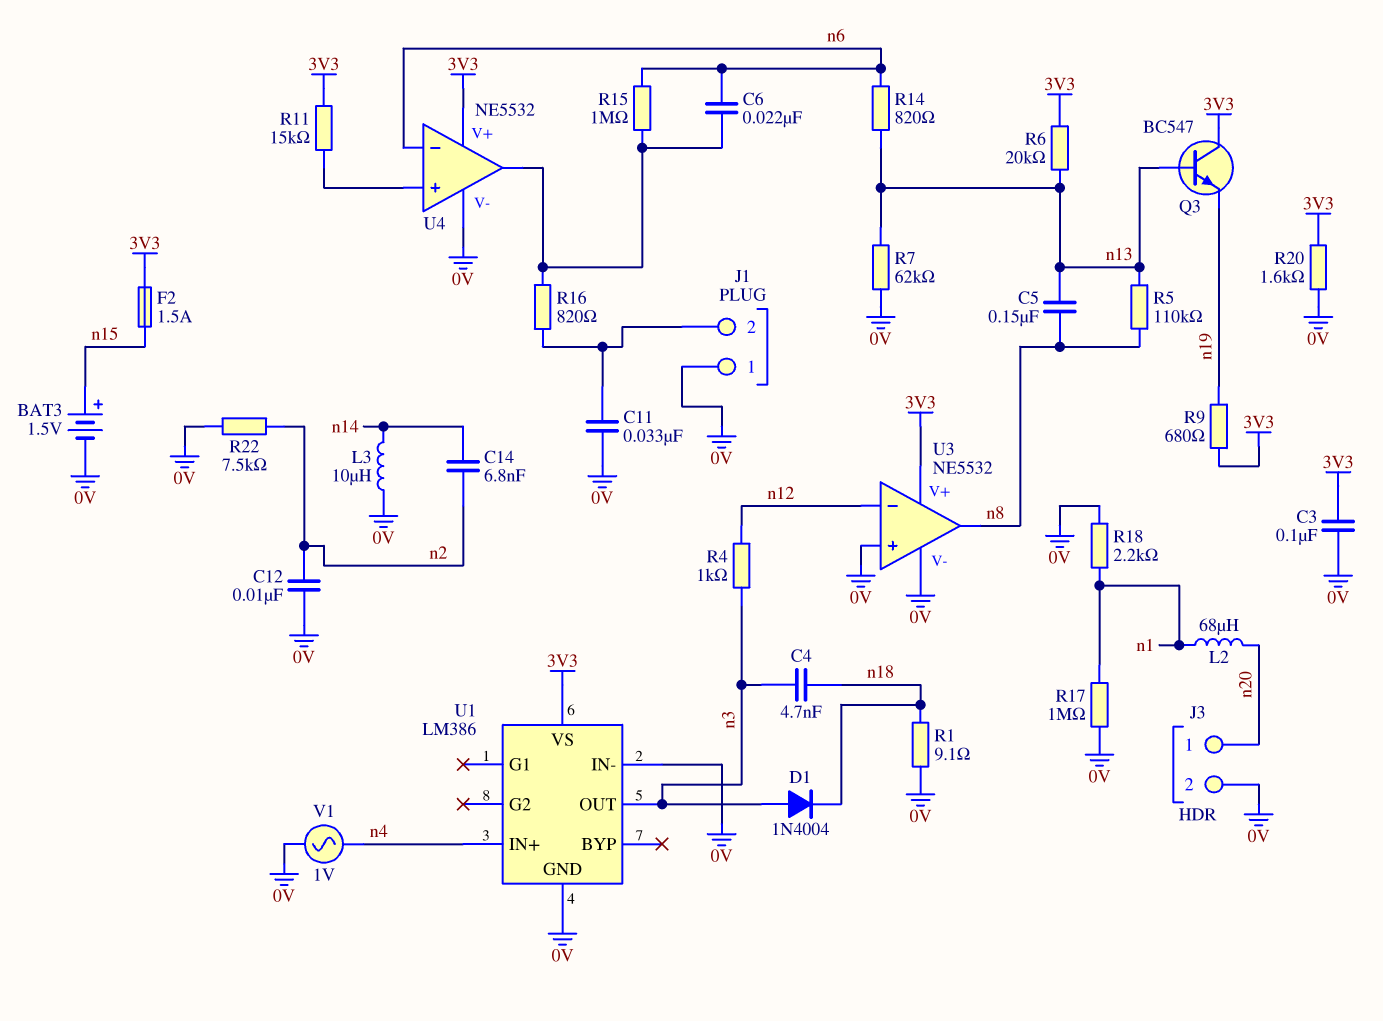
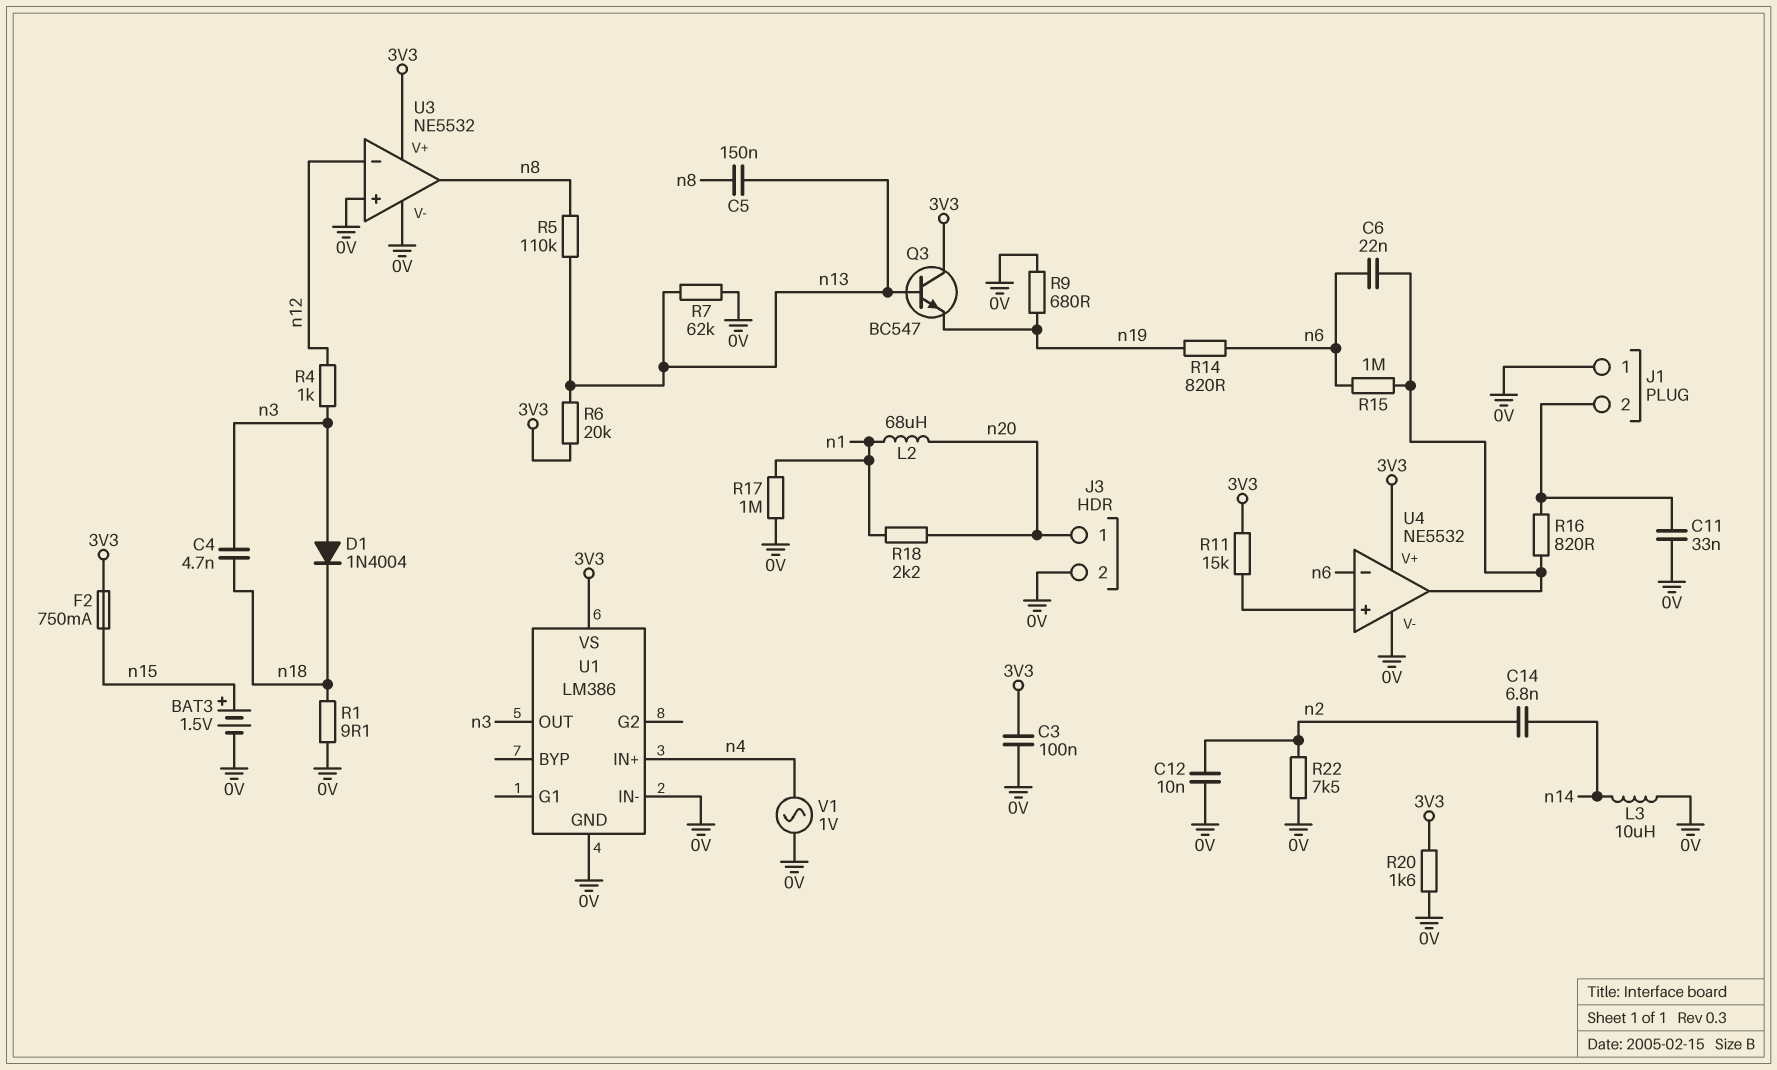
F2: 1.5A (3V3, n15) -> 750mA (3V3, n15)
R9: 680 (3V3, n19) -> 680 (0V, n19)
R14: 820 (n6, n13) -> 820 (n6, n19)
R18: 2.2k (0V, n1) -> 2.2k (n1, n20)

